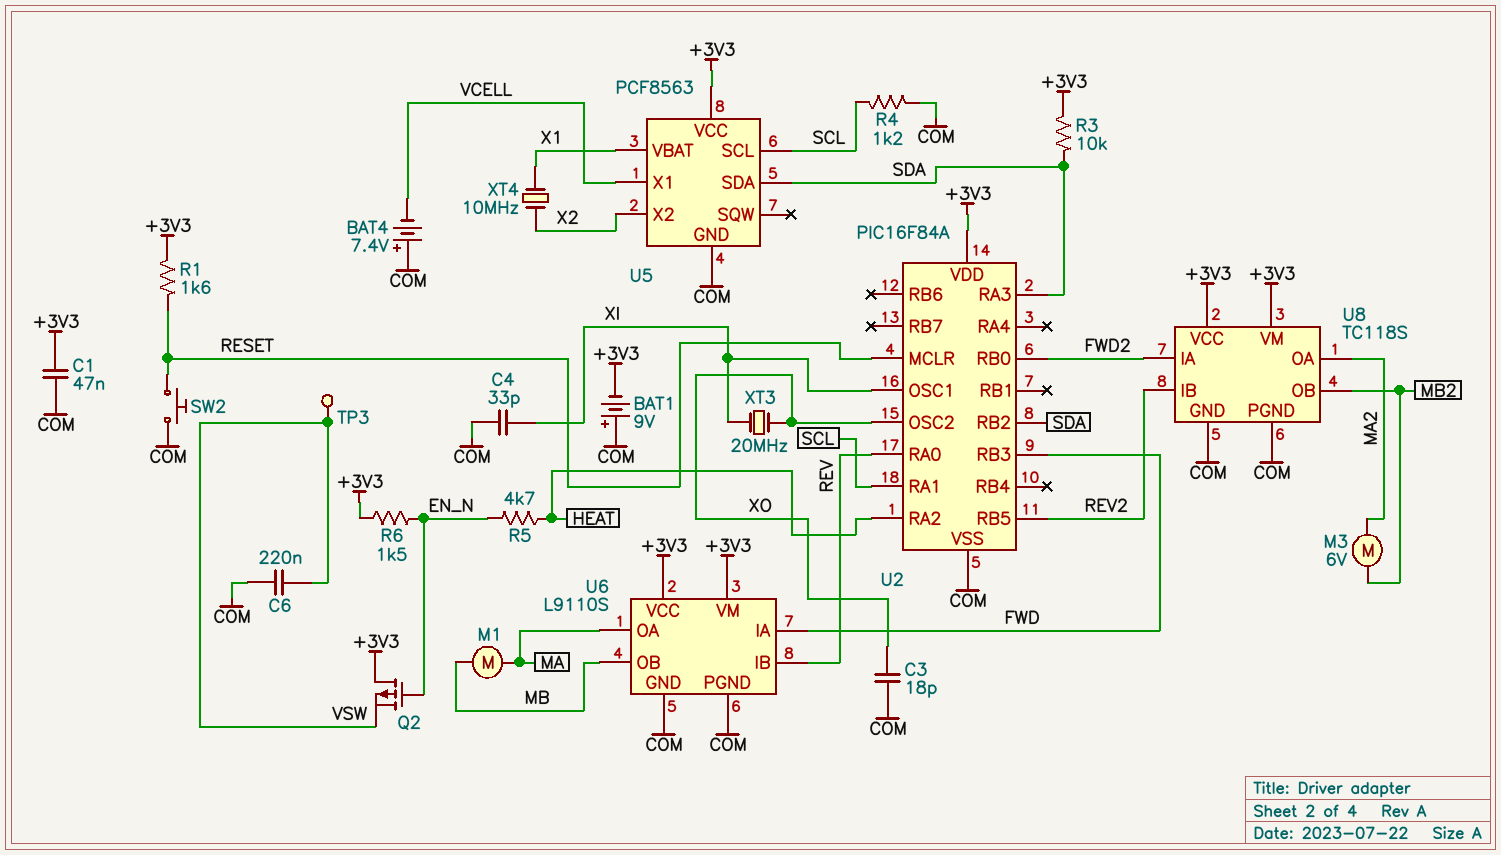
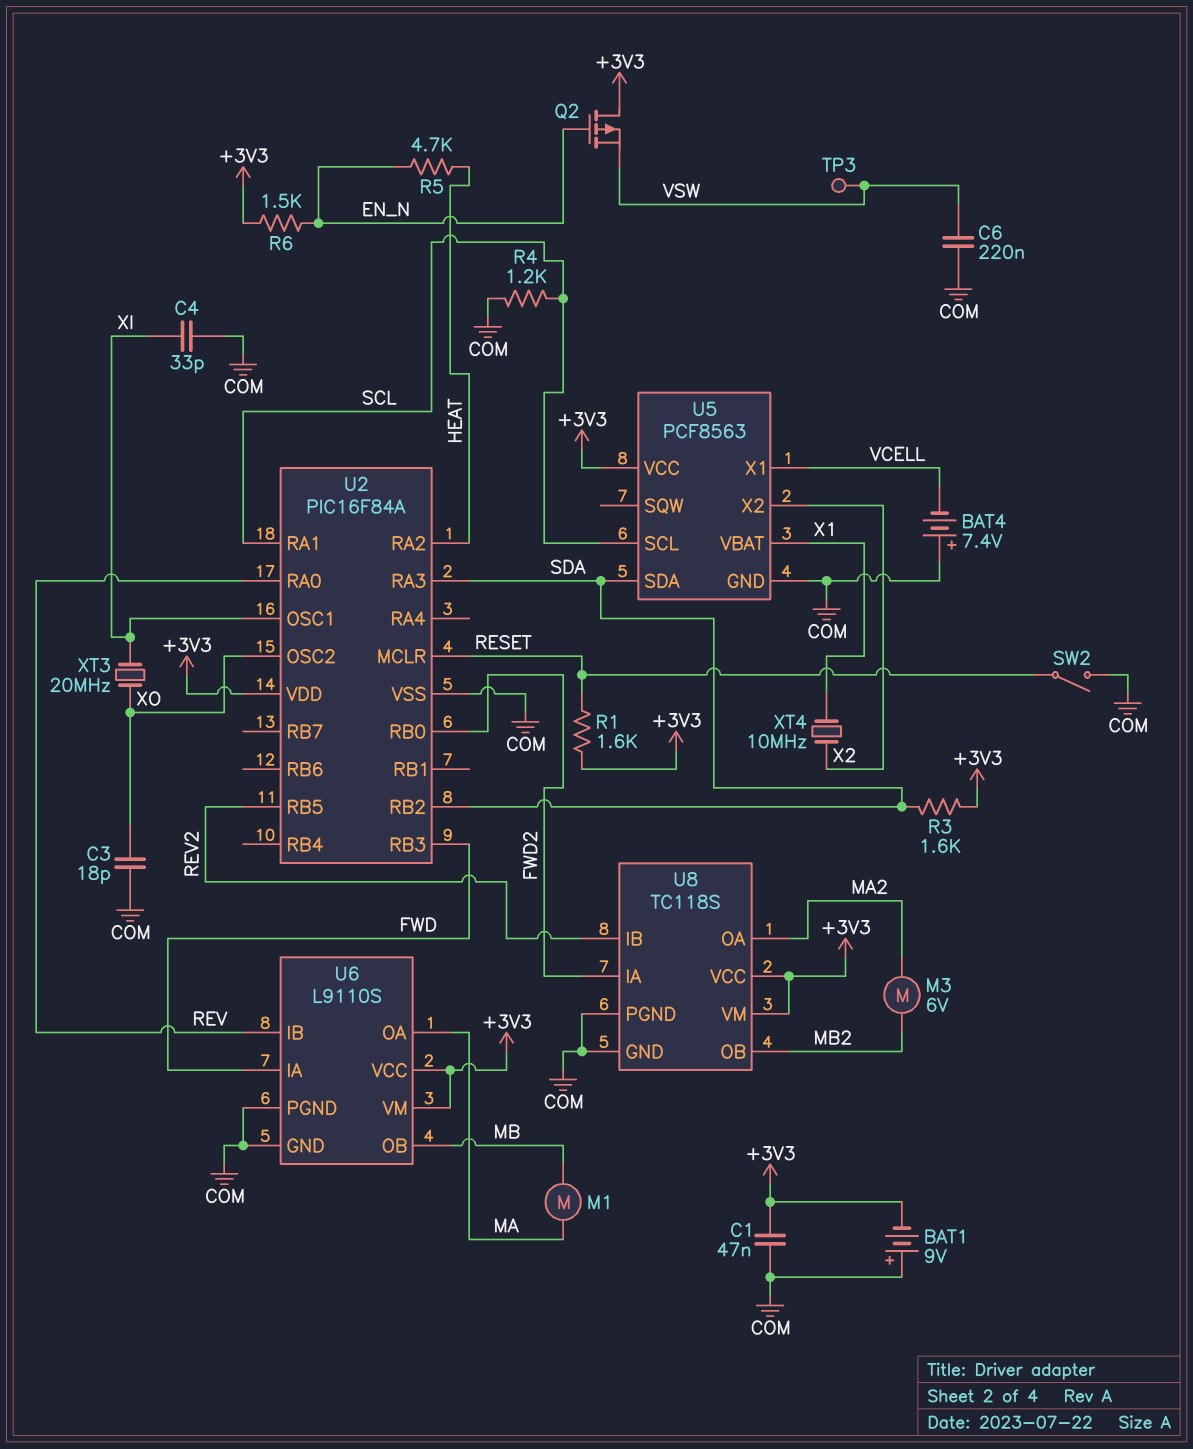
R3: 10k (+3V3, SDA) -> 1.6k (+3V3, SDA)
SW2: button (COM, RESET) -> switch (COM, RESET)

